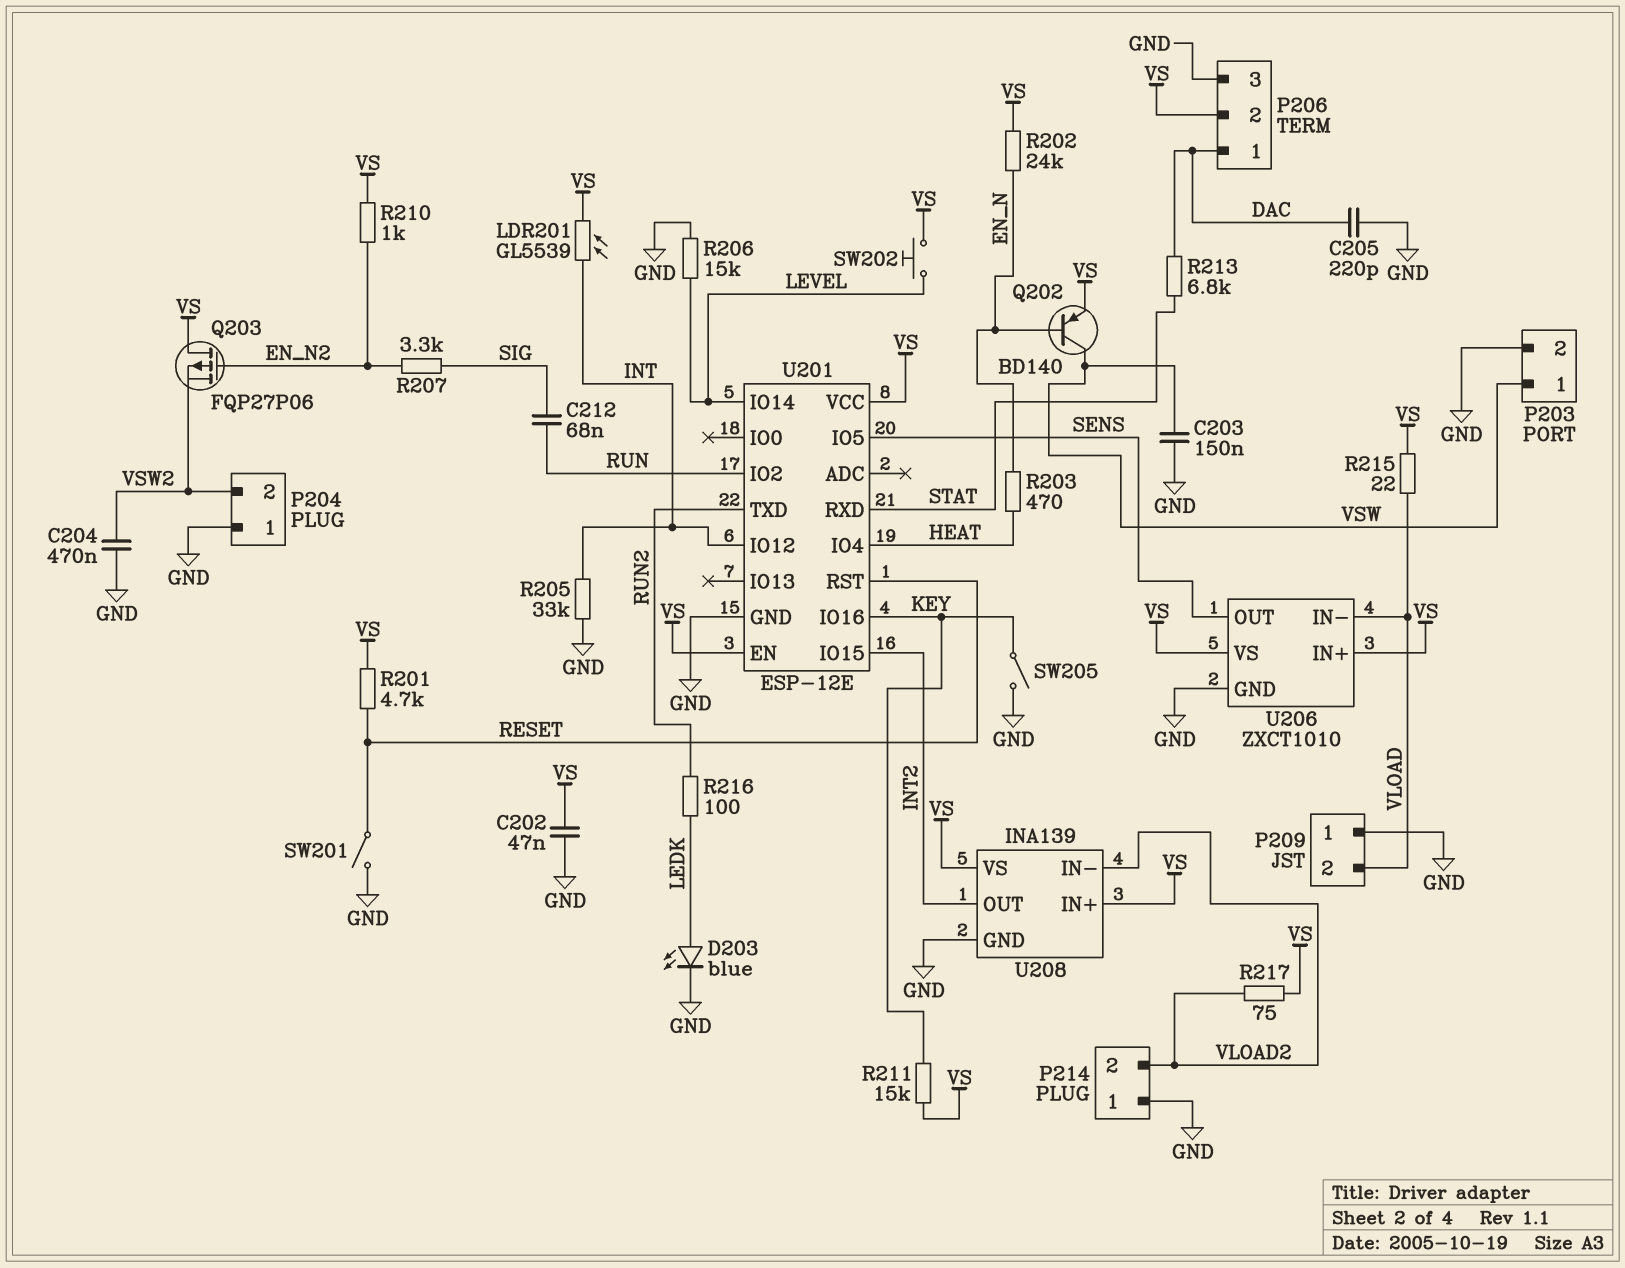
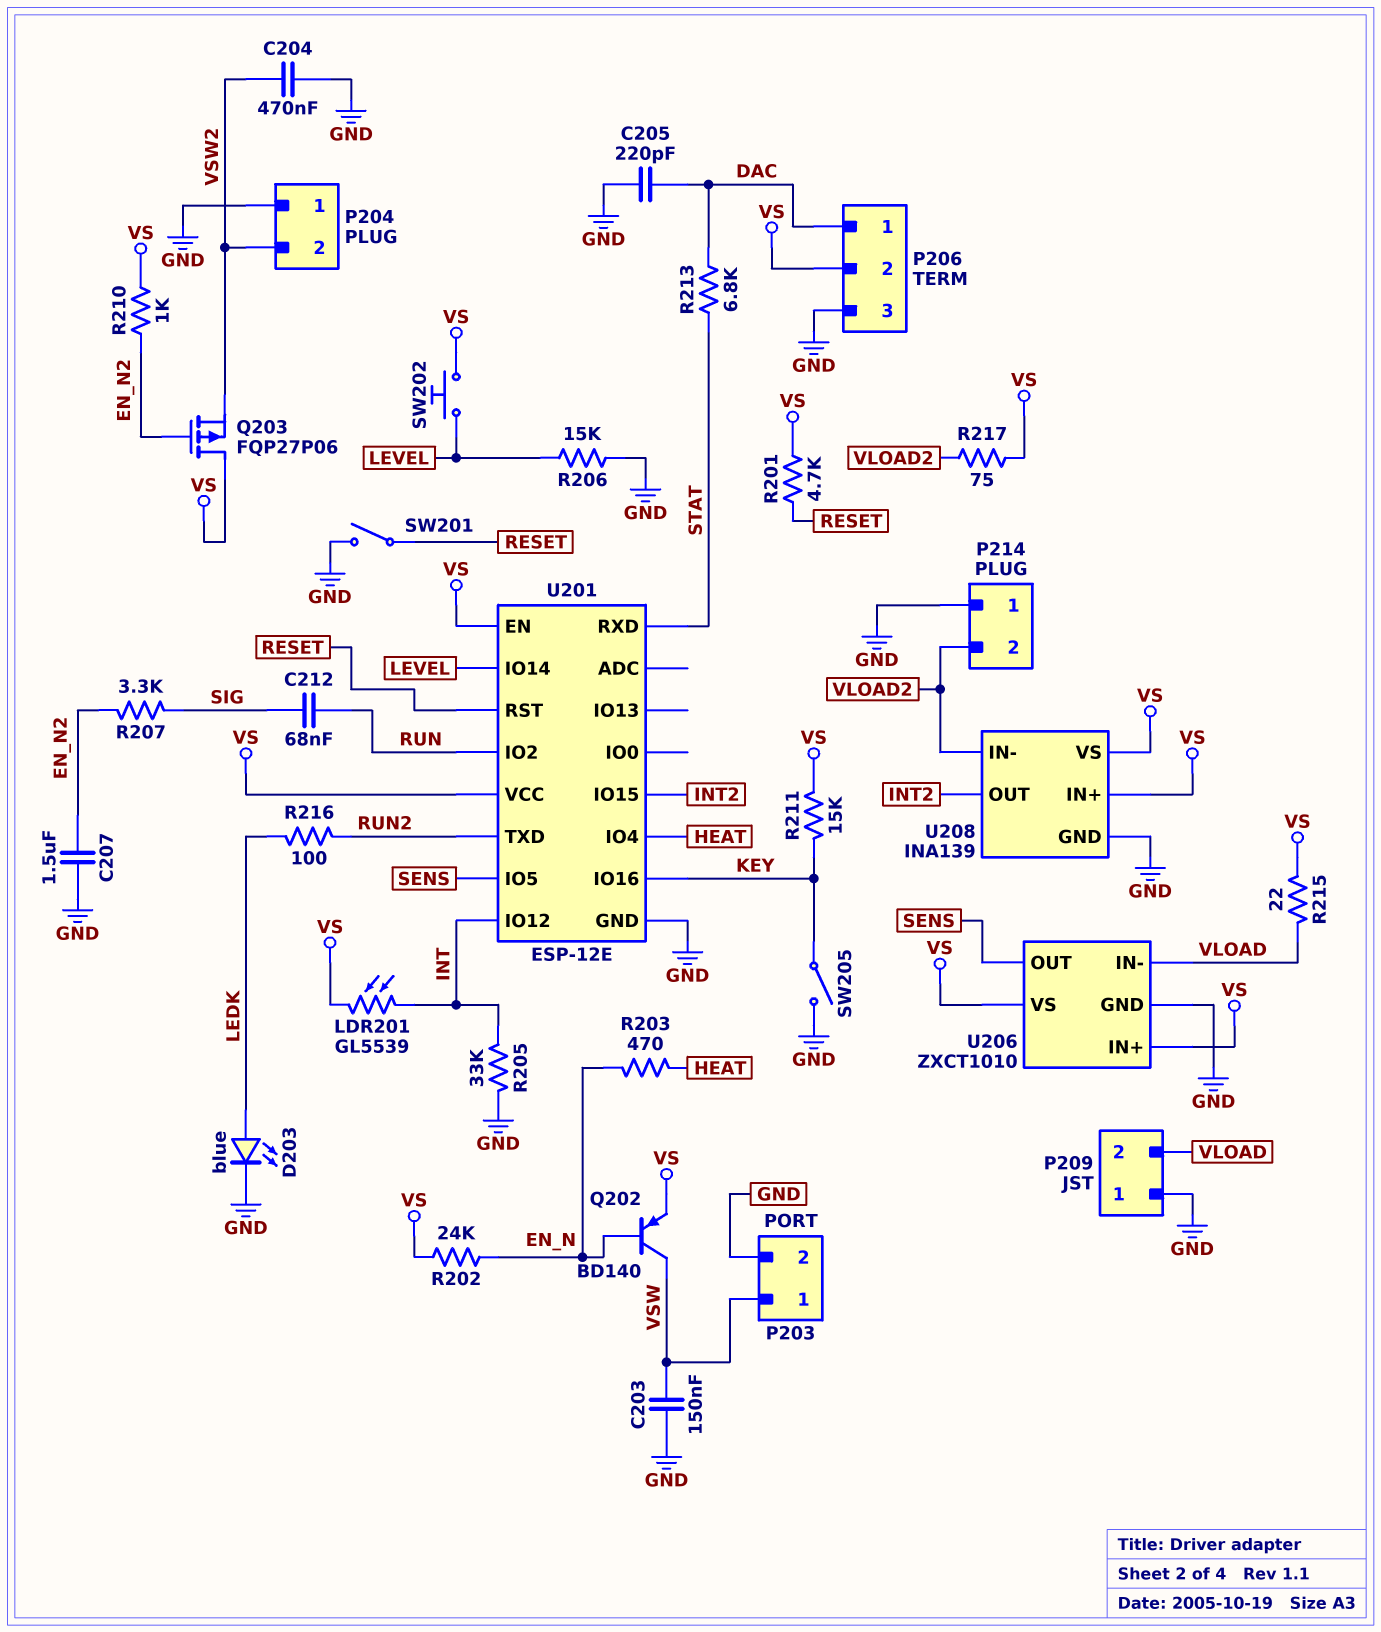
C202: 47nF (GND, VS) -> none
C207: none -> 1.5uF (EN_N2, GND)

